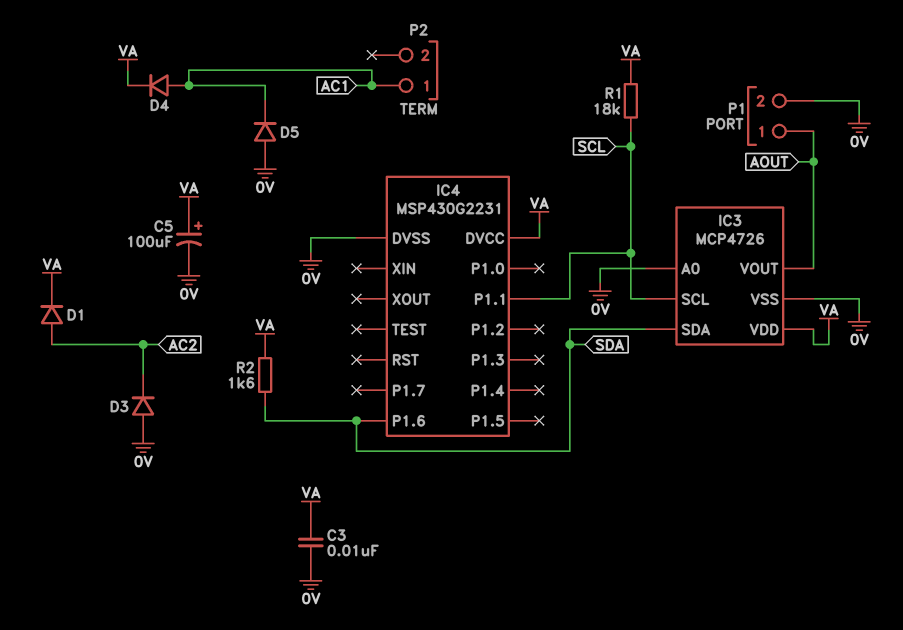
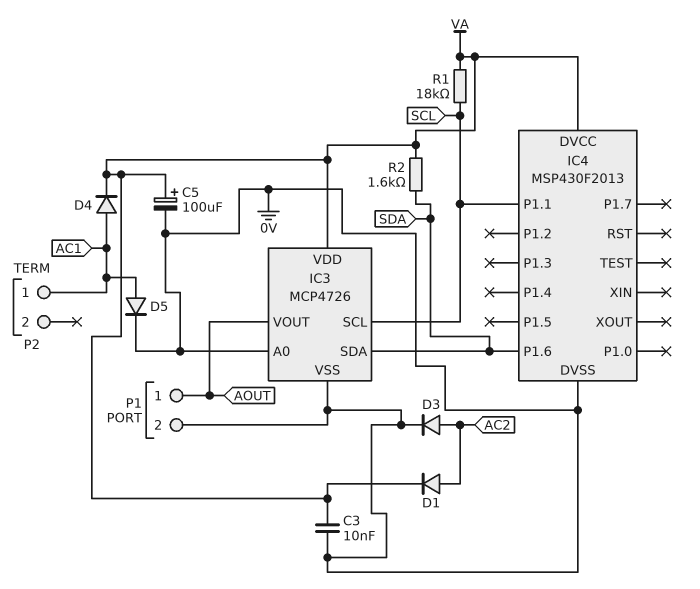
D3: diode (A 0V, K AC2) -> diode (A AC2, K 0V)
D5: diode (A 0V, K AC1) -> diode (A AC1, K 0V)
IC4: MSP430G2231 -> MSP430F2013

